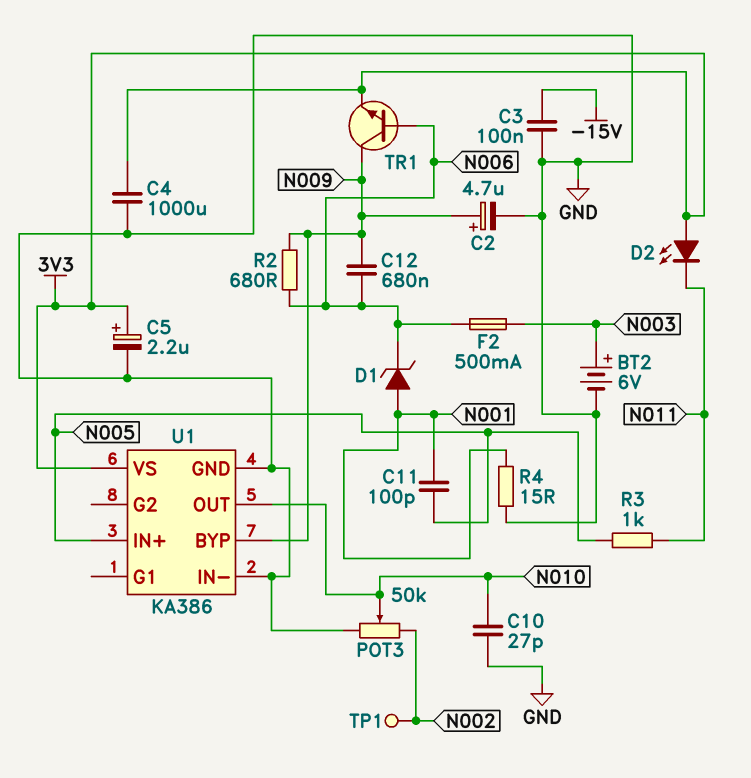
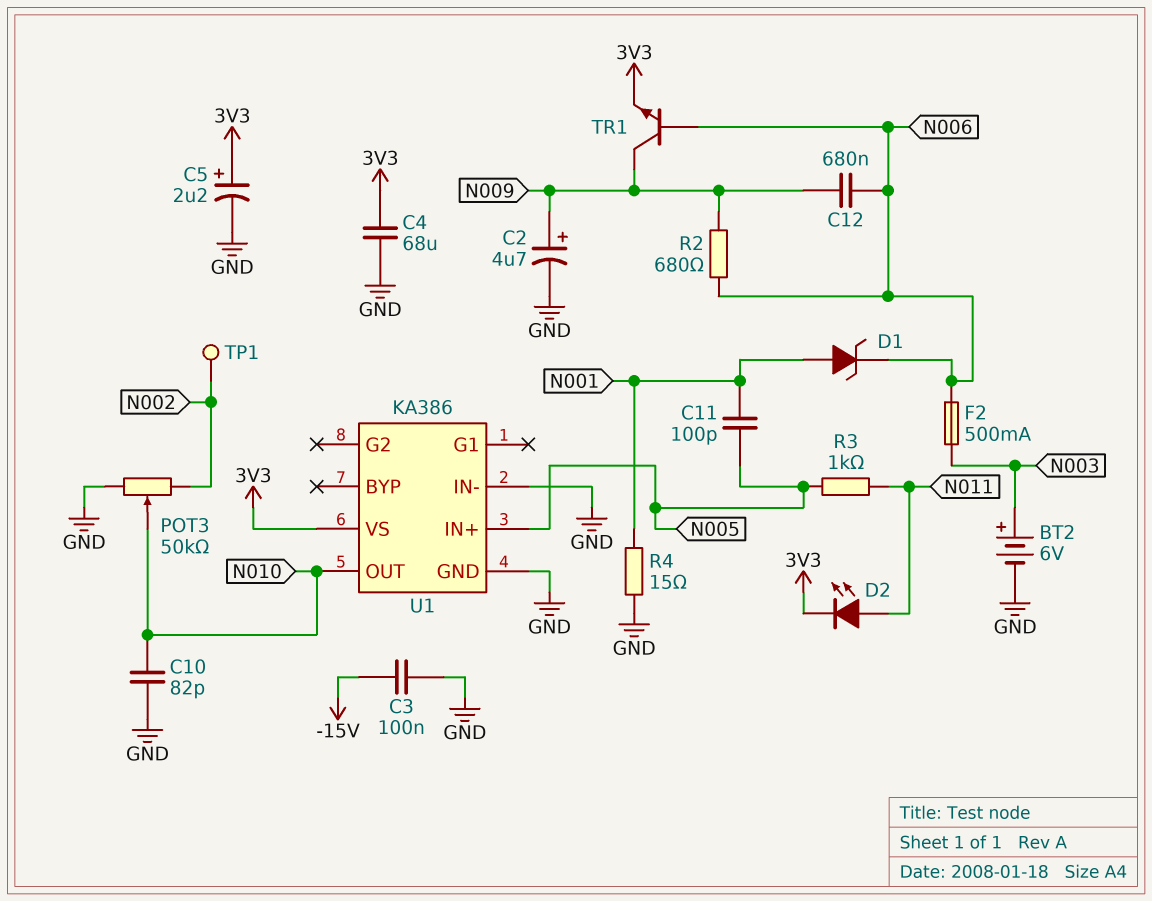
C4: 1000uF (3V3, GND) -> 68uF (3V3, GND)
C10: 27pF (GND, N010) -> 82pF (GND, N010)
D2: LED (A 3V3, K N011) -> LED (A N011, K 3V3)
U1 pin BYP: N009 -> none

